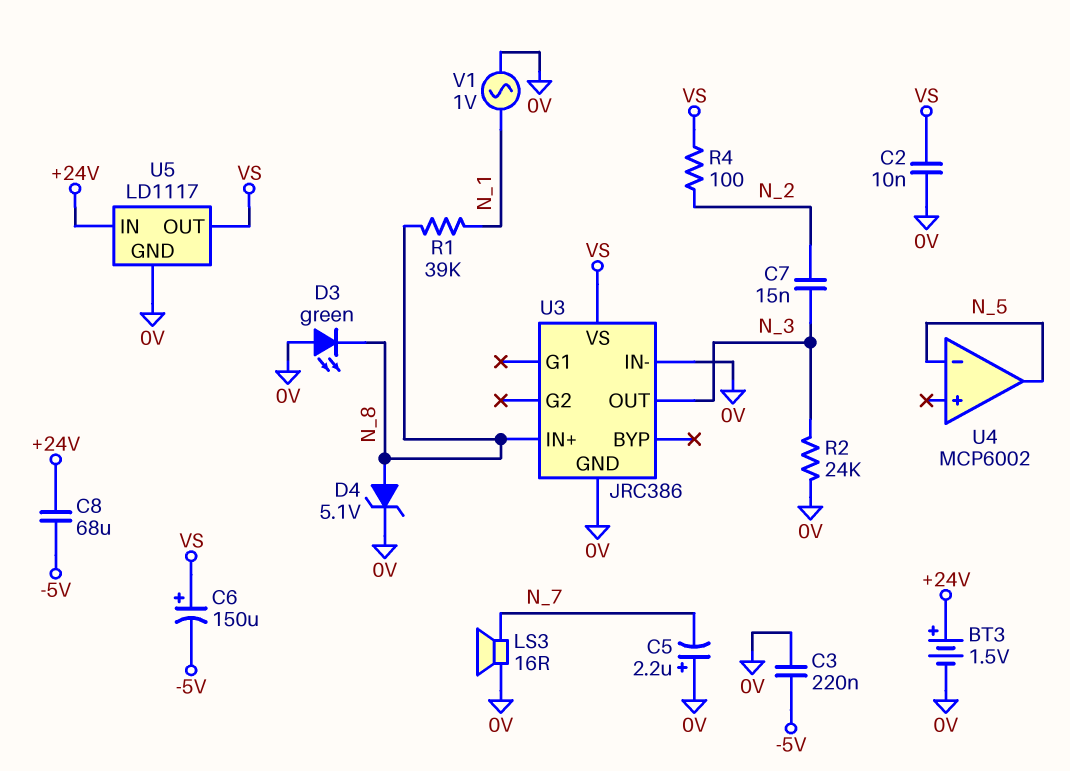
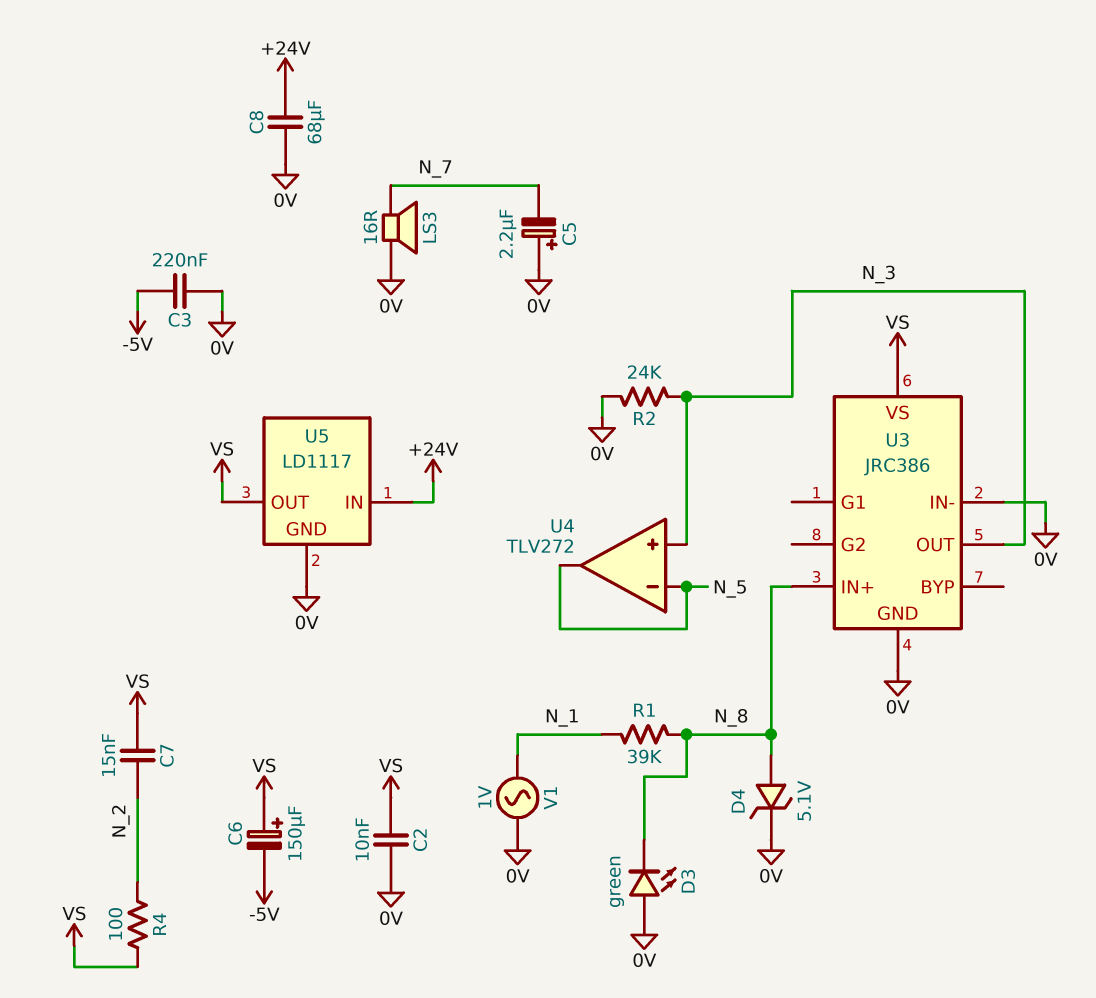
BT3: 1.5V (plus +24V, minus 0V) -> none
C7: 15nF (N_2, N_3) -> 15nF (N_2, VS)
C8: 68uF (+24V, -5V) -> 68uF (+24V, 0V)
U4: MCP6002 -> TLV272
U4 pin in+: none -> N_3

